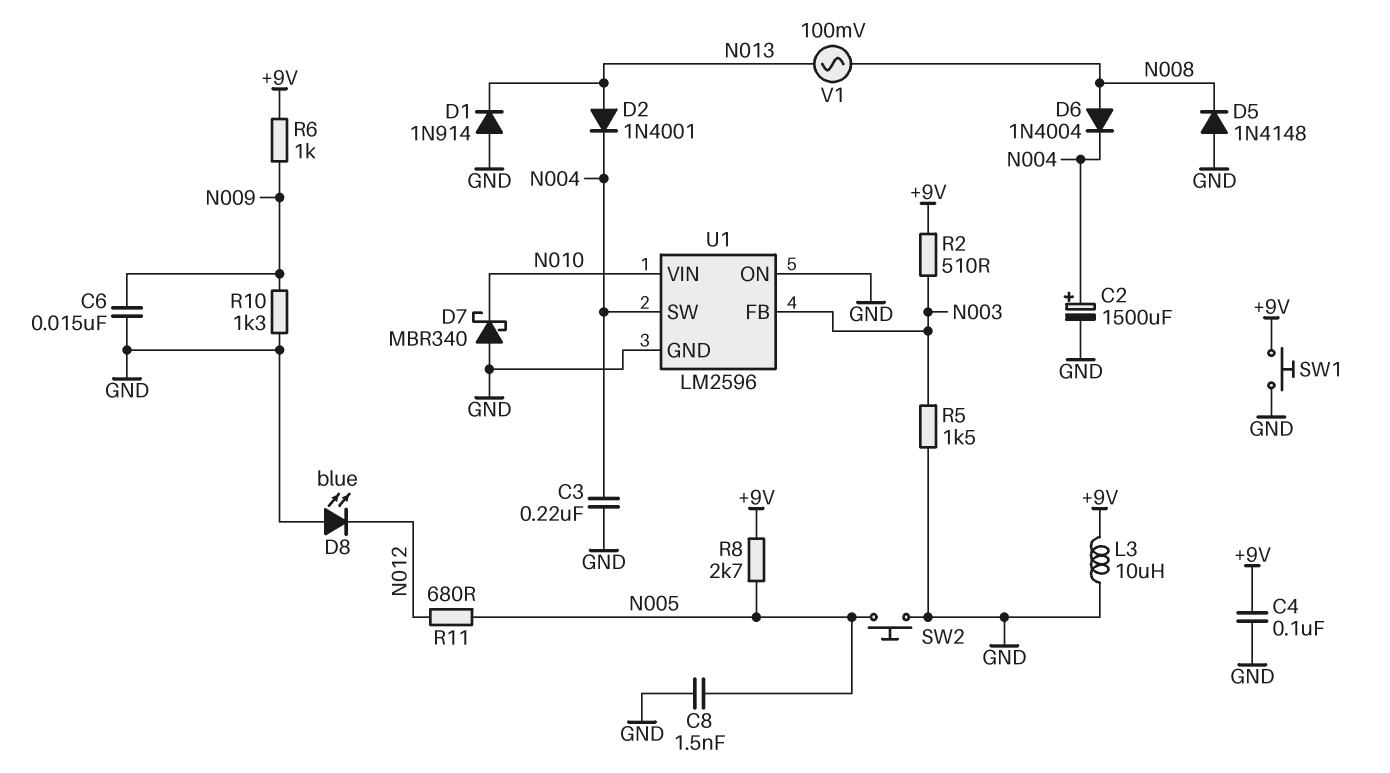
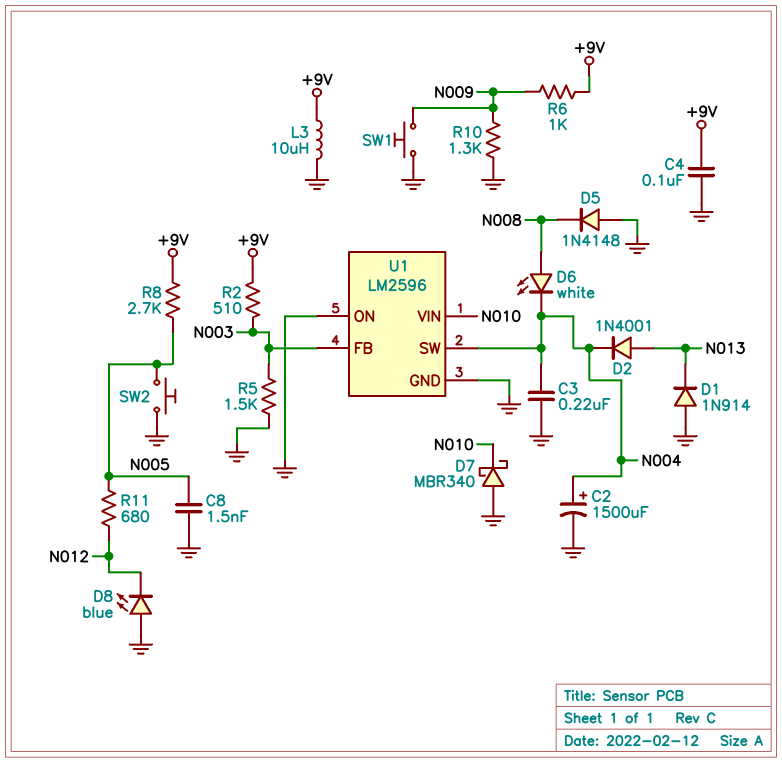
C6: 15nF (GND, N009) -> none
D6: diode 1N4004 (A N008, K N004) -> LED white (A N008, K N004)
SW1: button (+9V, GND) -> button (GND, N009)
V1: AC 100mV (N008, N013) -> none

